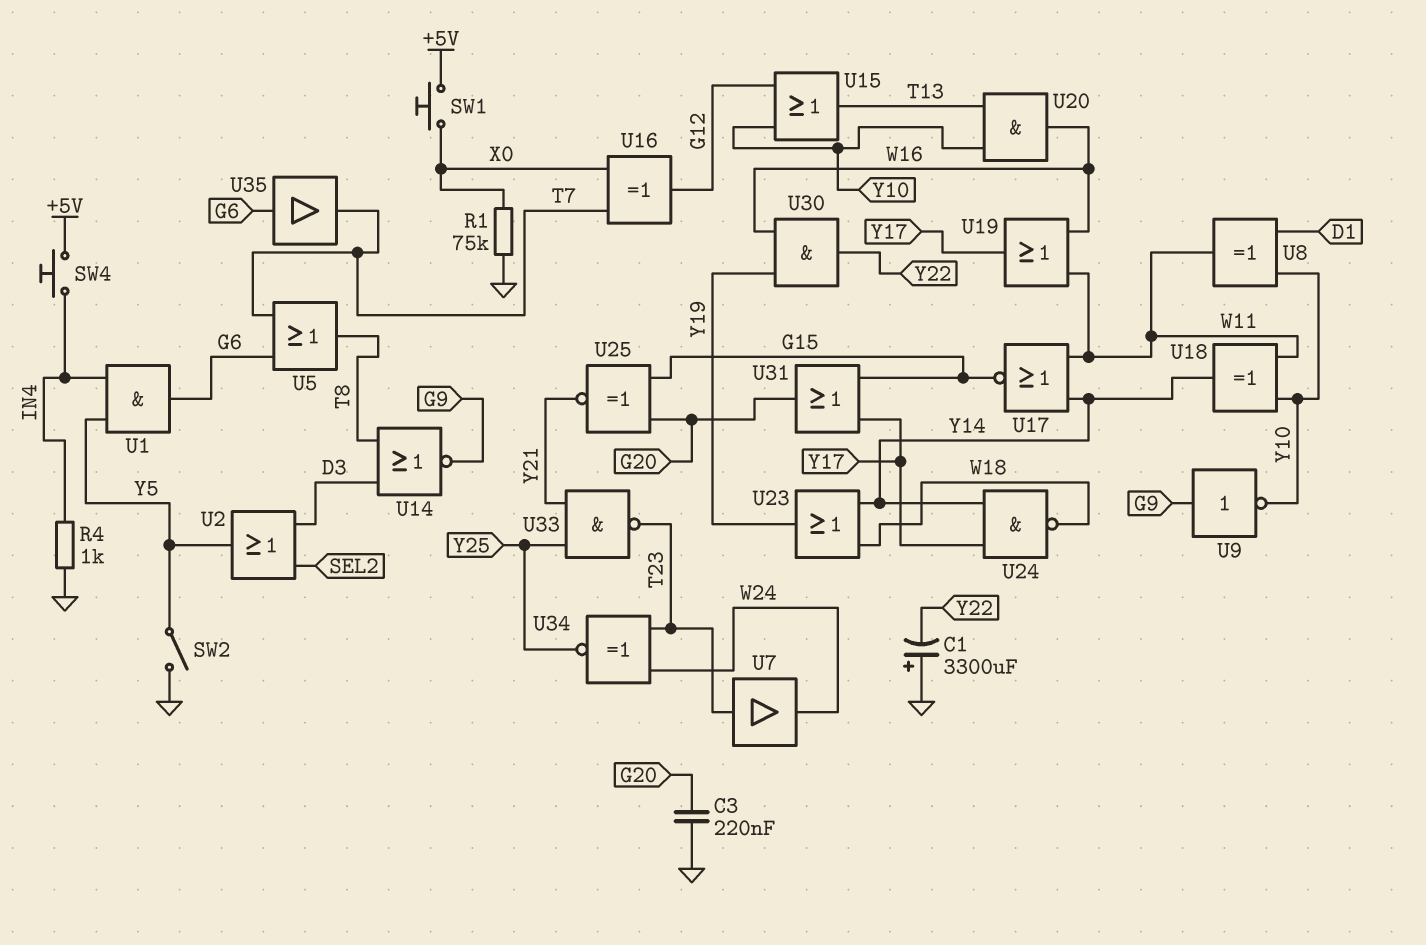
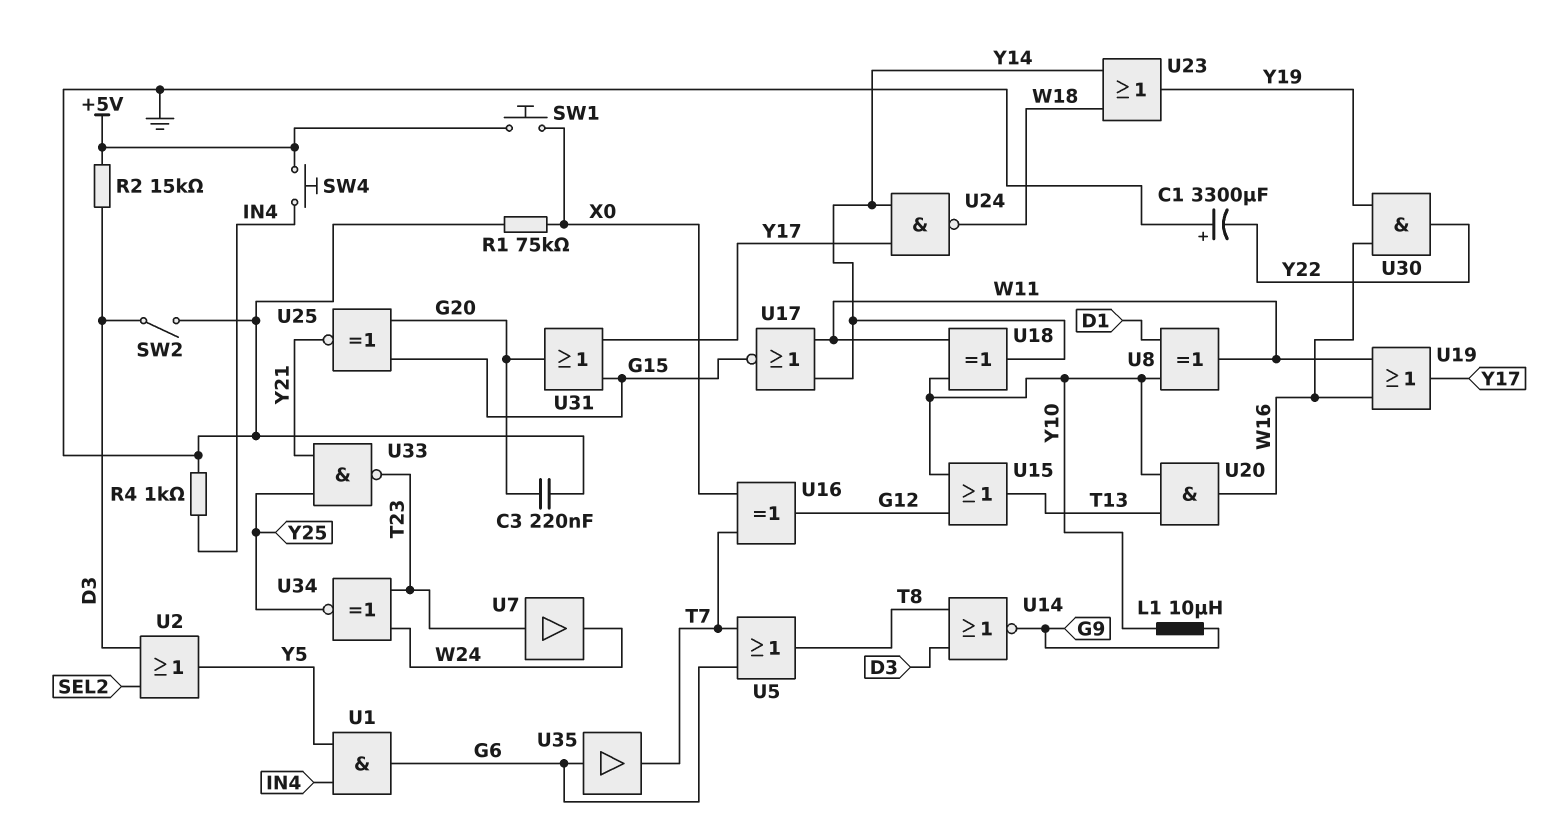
L1: none -> 10uH (G9, Y10)
R2: none -> 15k (+5V, D3)
SW2: switch (GND, Y5) -> switch (D3, GND)
U9: NOT (in G9, out Y10) -> none

